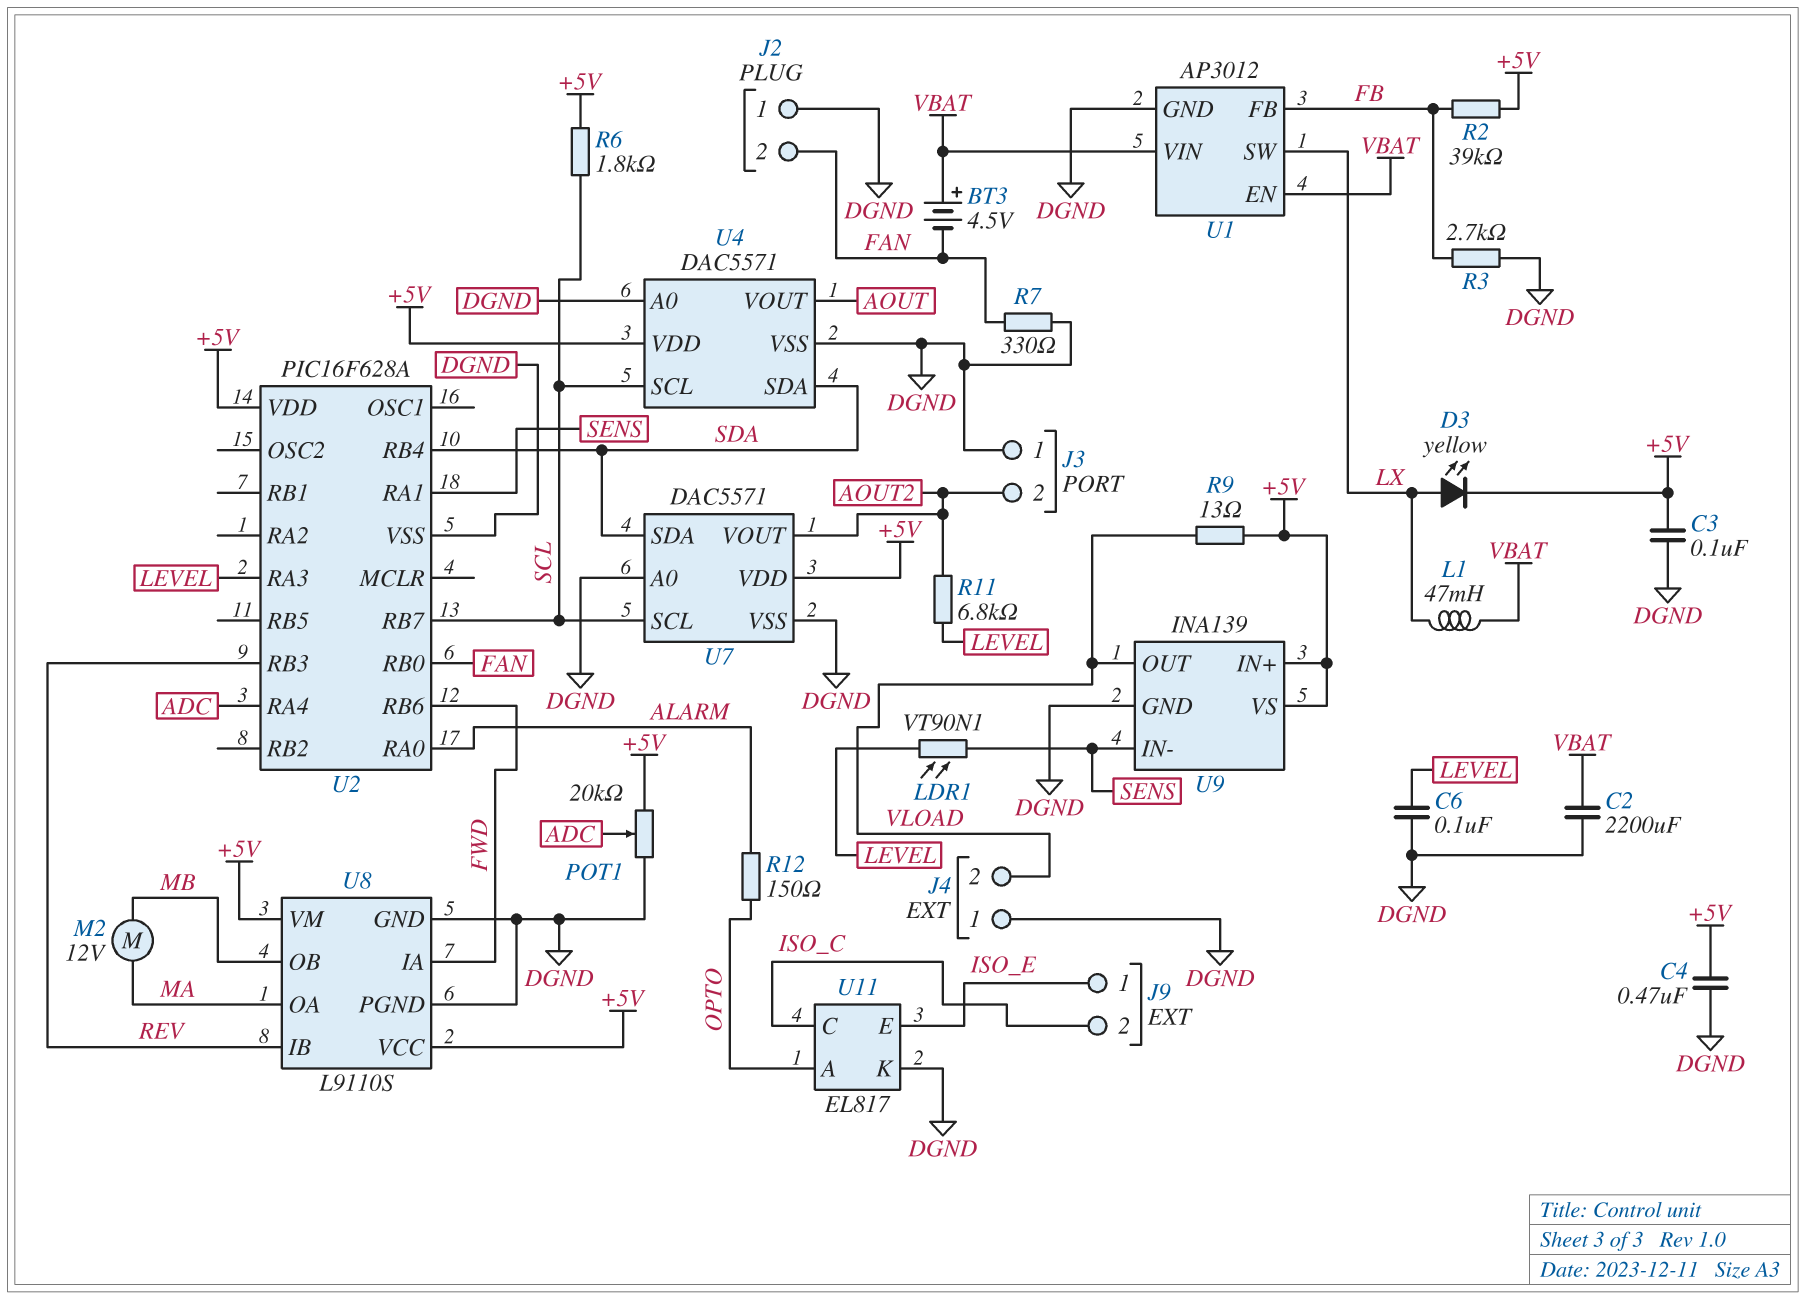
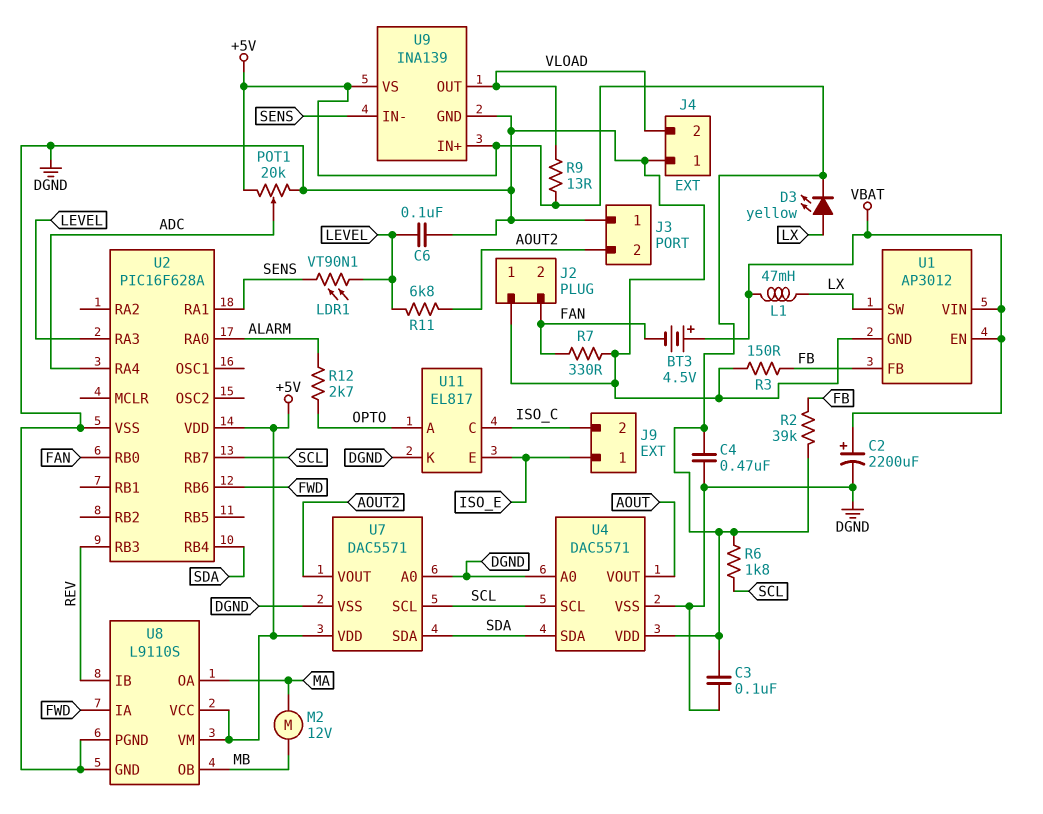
C2: 2200uF (DGND, VBAT) -> 2200uF (plus VBAT, minus DGND)
R3: 2.7k (DGND, FB) -> 150 (DGND, FB)
R12: 150 (ALARM, OPTO) -> 2.7k (ALARM, OPTO)

